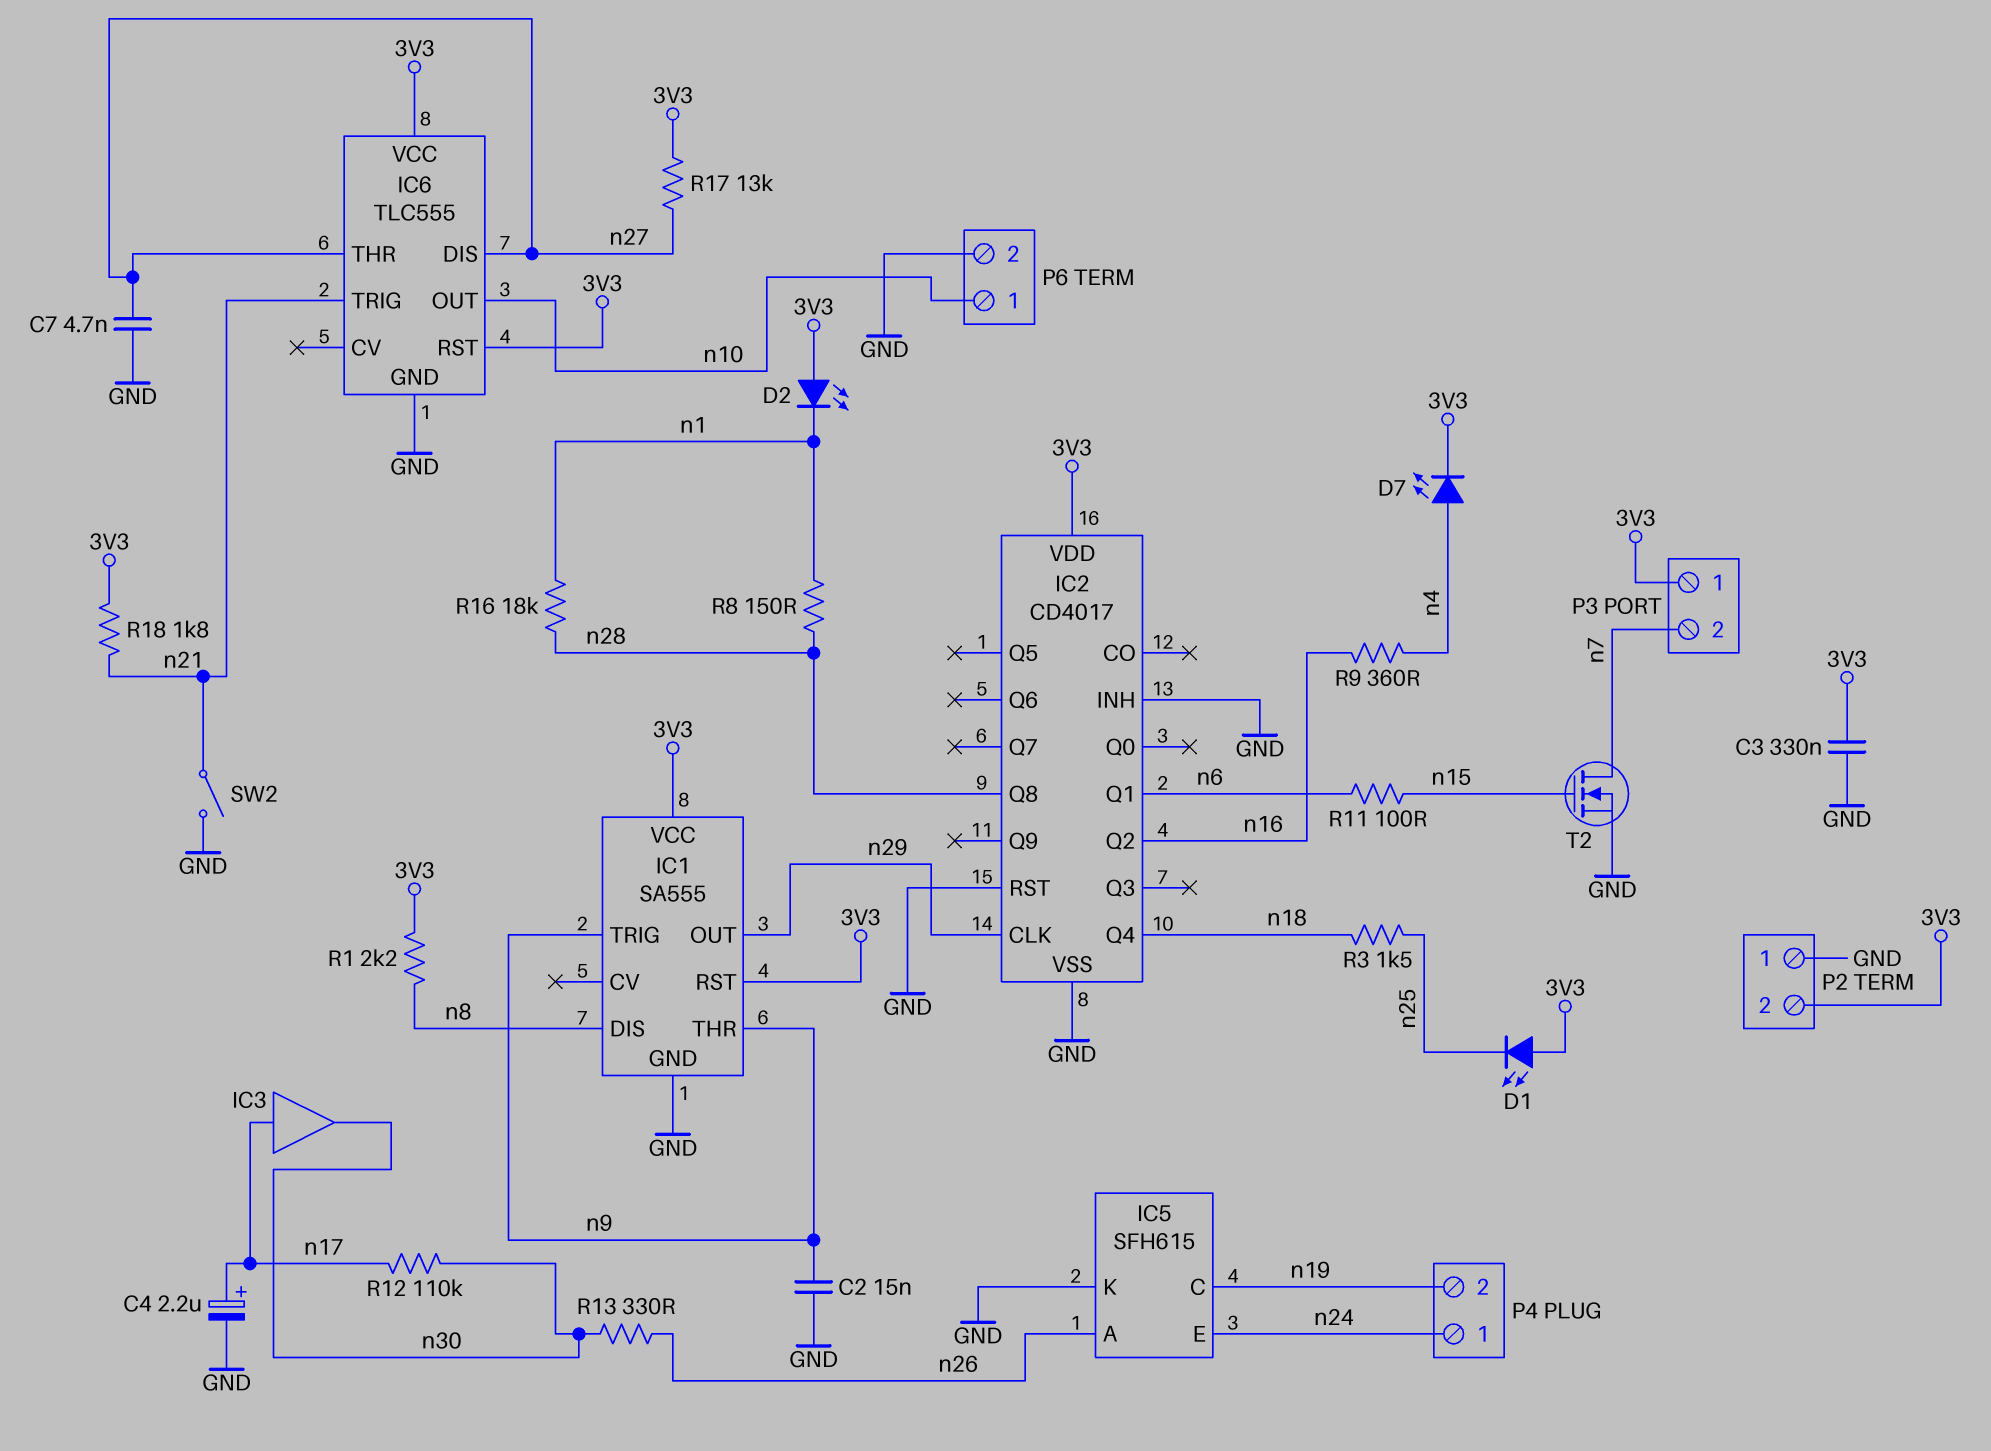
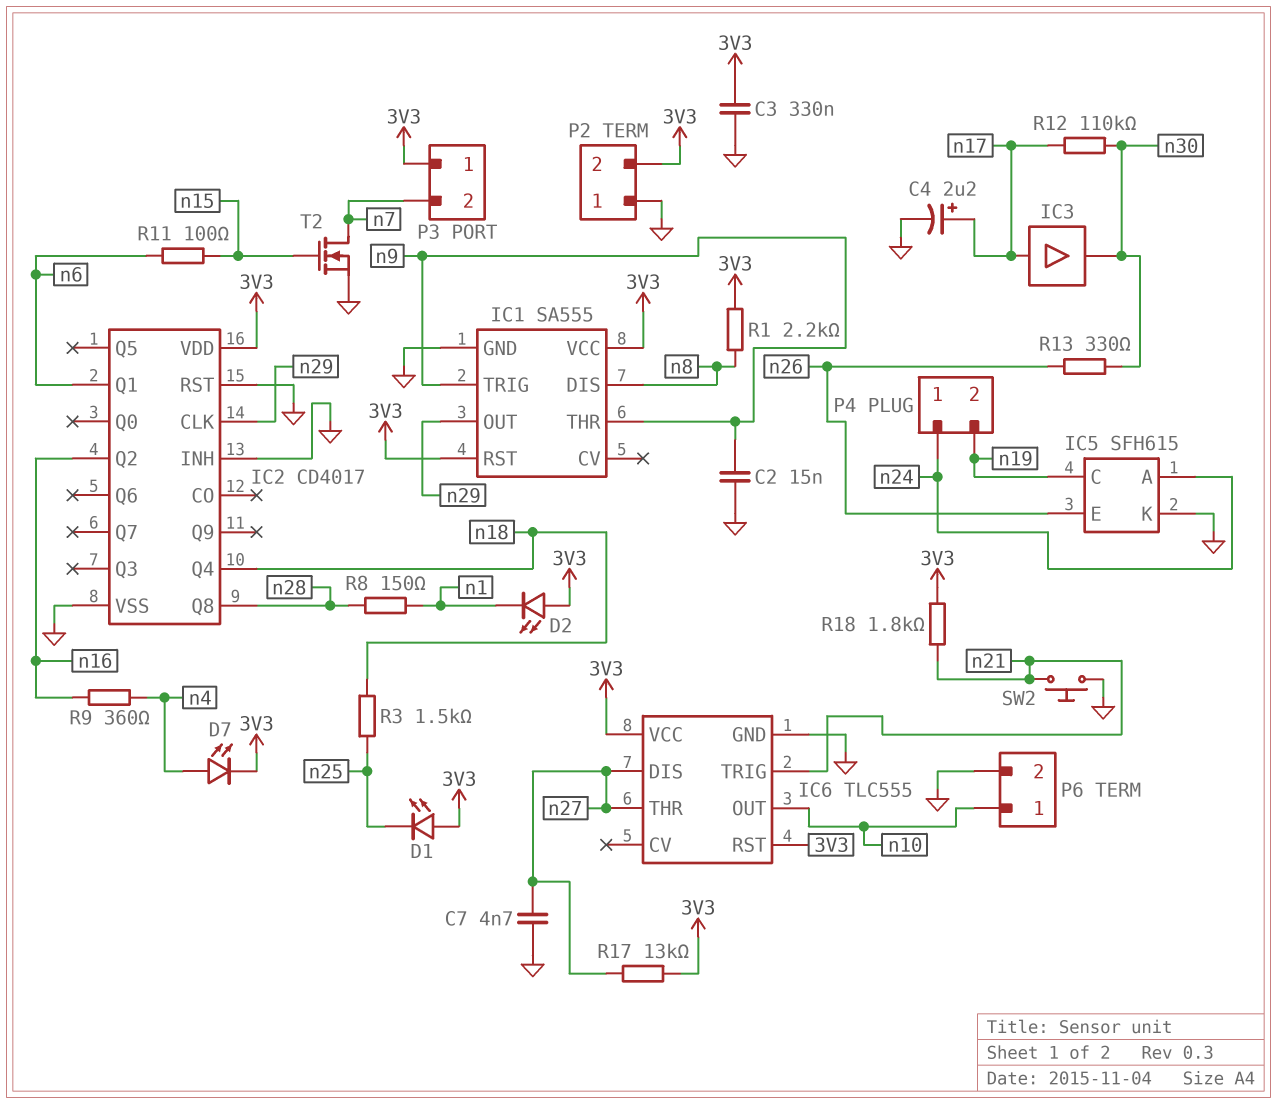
IC5 pin A: n26 -> n24
IC5 pin E: n24 -> n26
R16: 18k (n1, n28) -> none
SW2: switch (GND, n21) -> button (GND, n21)

